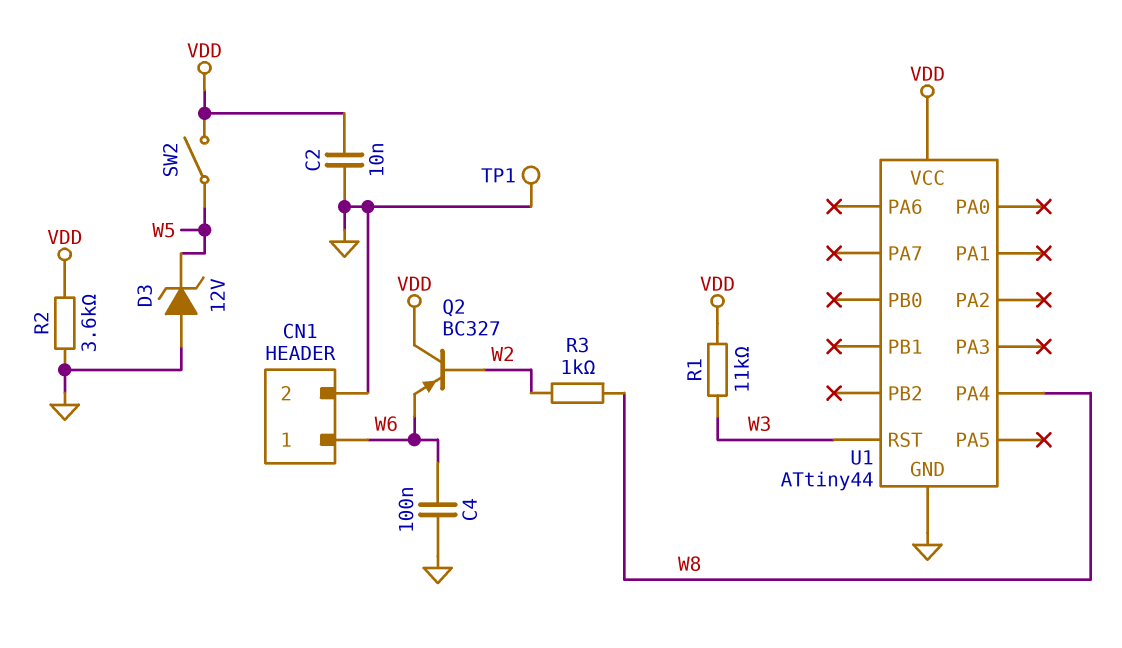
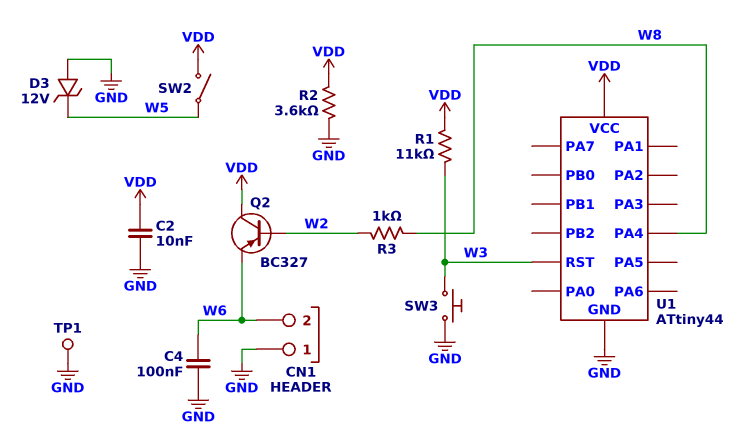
CN1 pin 1: W6 -> GND
CN1 pin 2: GND -> W6
SW3: none -> button (GND, W3)

